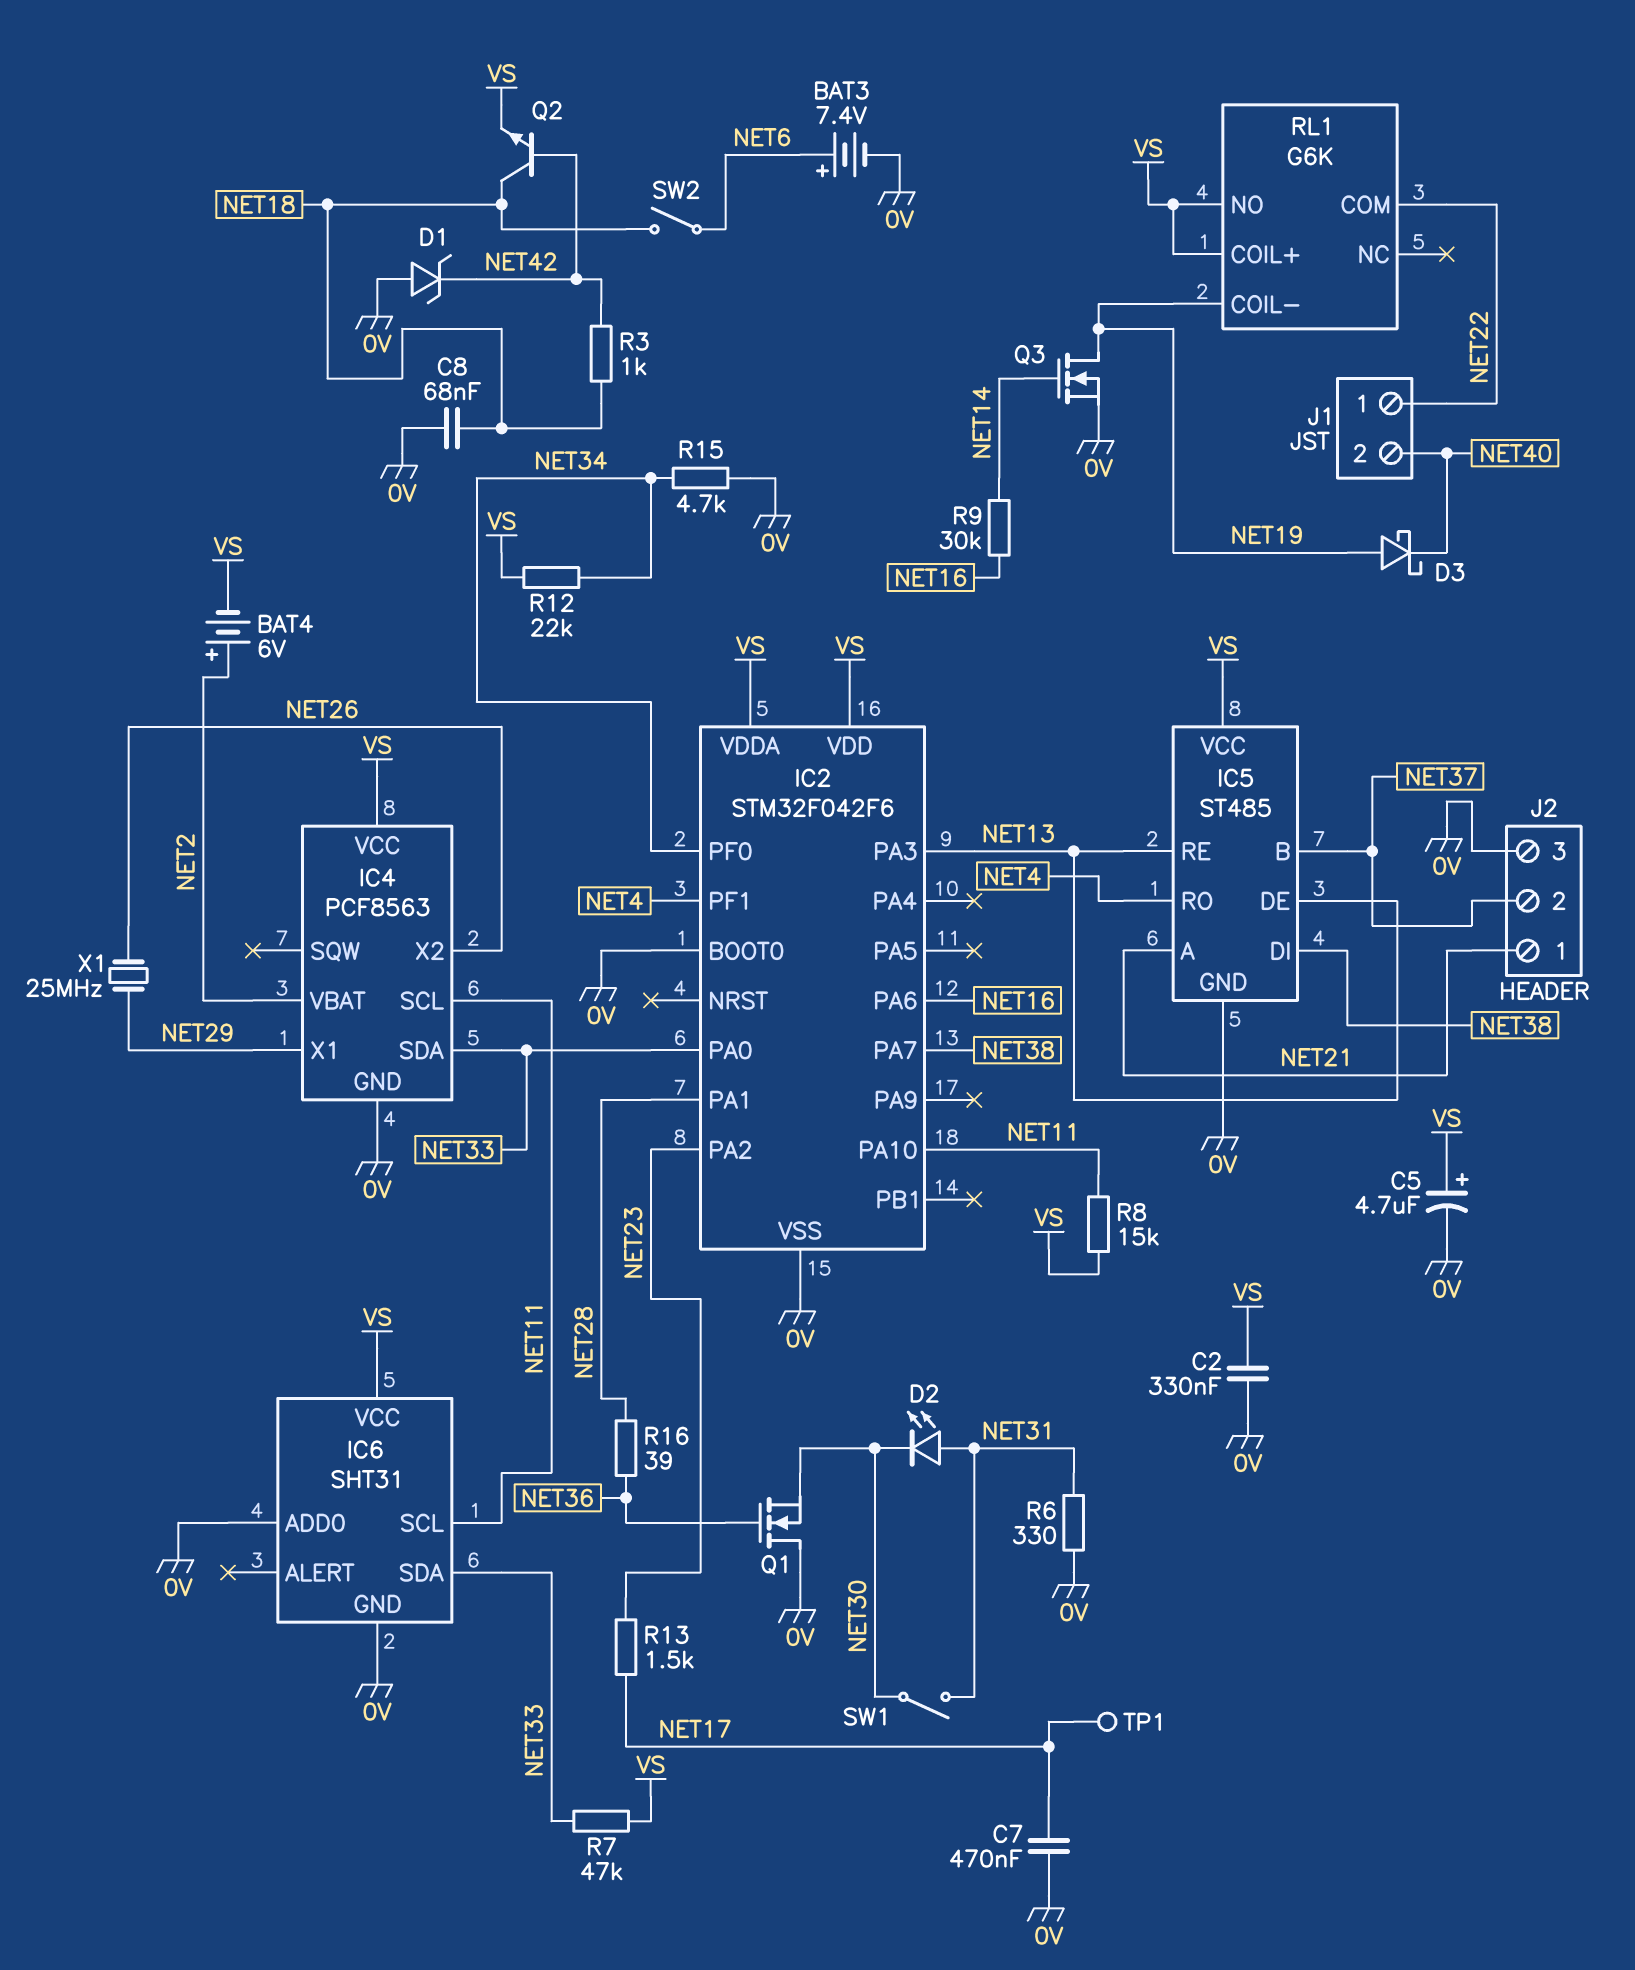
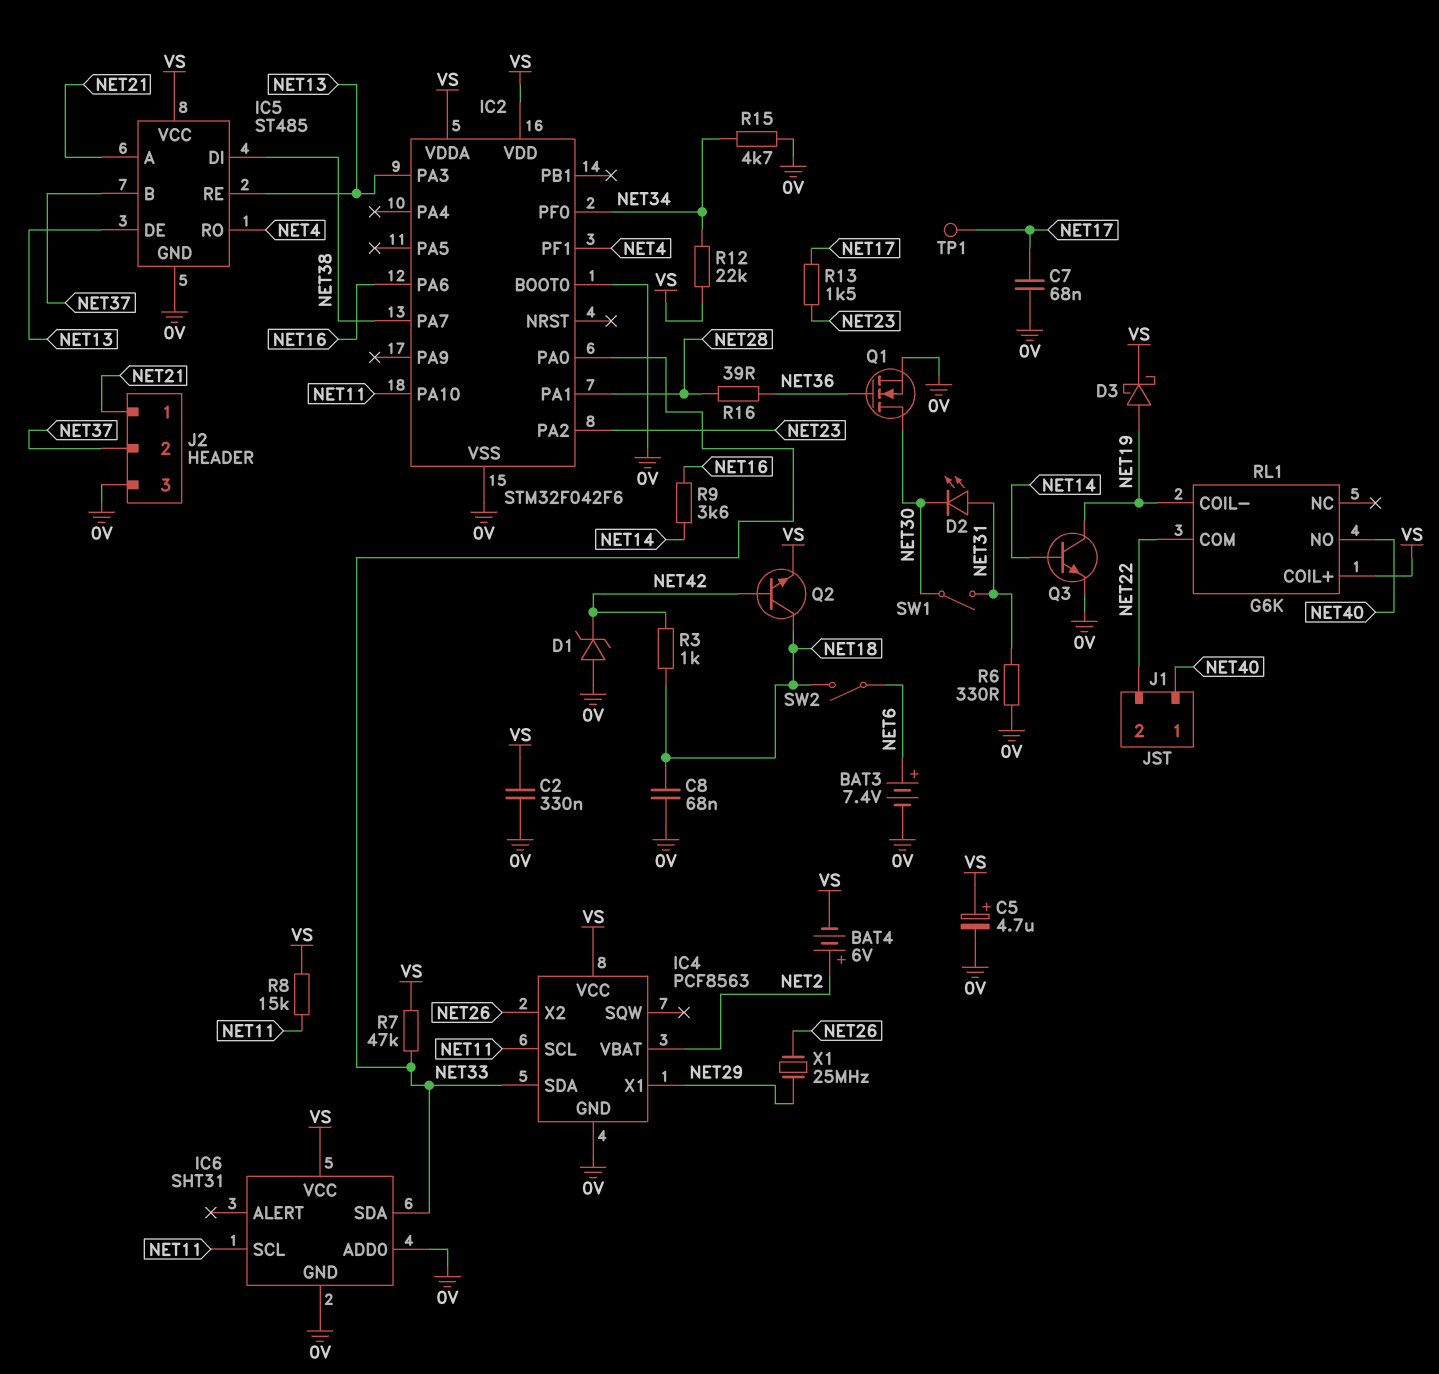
C7: 470nF (0V, NET17) -> 68nF (0V, NET17)
D3: schottky (A NET19, K NET40) -> schottky (A NET19, K VS)
J1 pin 1: NET22 -> NET40
J1 pin 2: NET40 -> NET22
Q1: NMOS (G NET36, D 0V, S NET30) -> NMOS (G NET36, D NET30, S 0V)
Q3: NMOS (G NET14, D NET19, S 0V) -> NPN (B NET14, C NET19, E 0V)
R9: 30k (NET14, NET16) -> 3.6k (NET14, NET16)
RL1 pin NO: VS -> NET40

